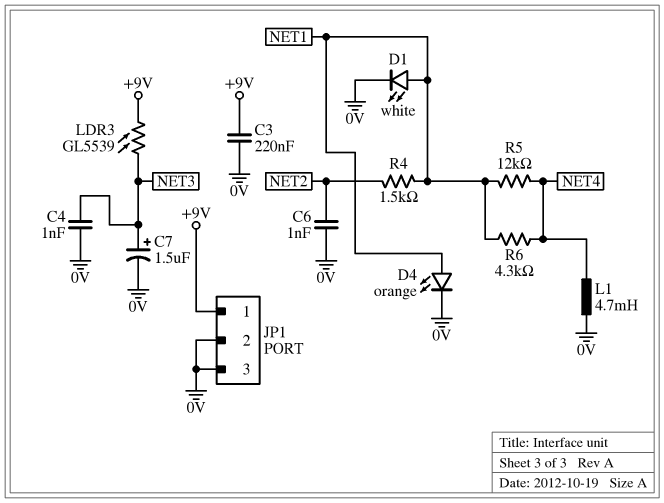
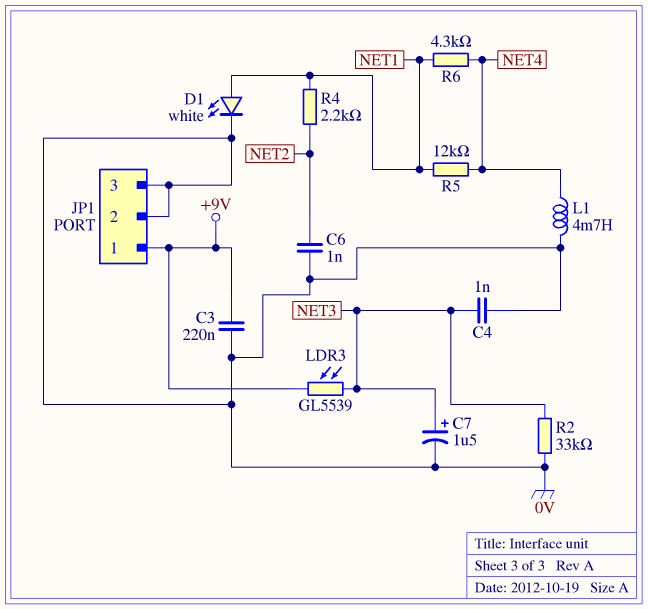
D4: LED orange (A NET1, K 0V) -> none
R2: none -> 33k (0V, NET3)
R4: 1.5k (NET1, NET2) -> 2.2k (NET1, NET2)

